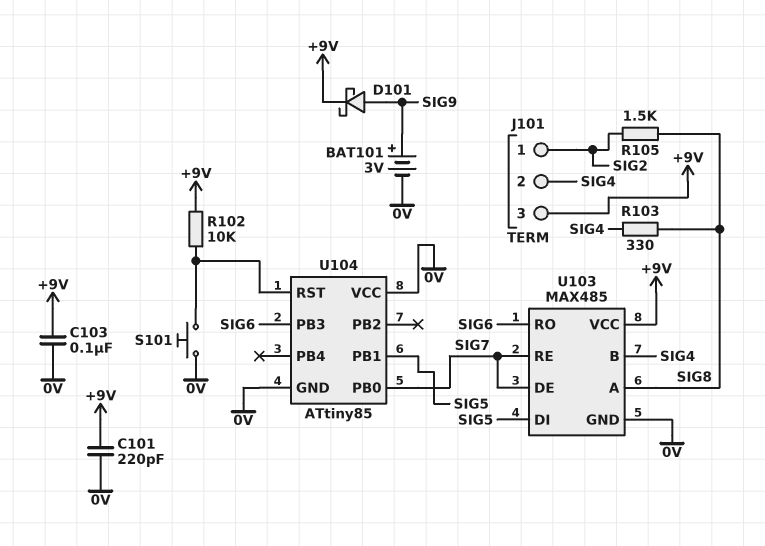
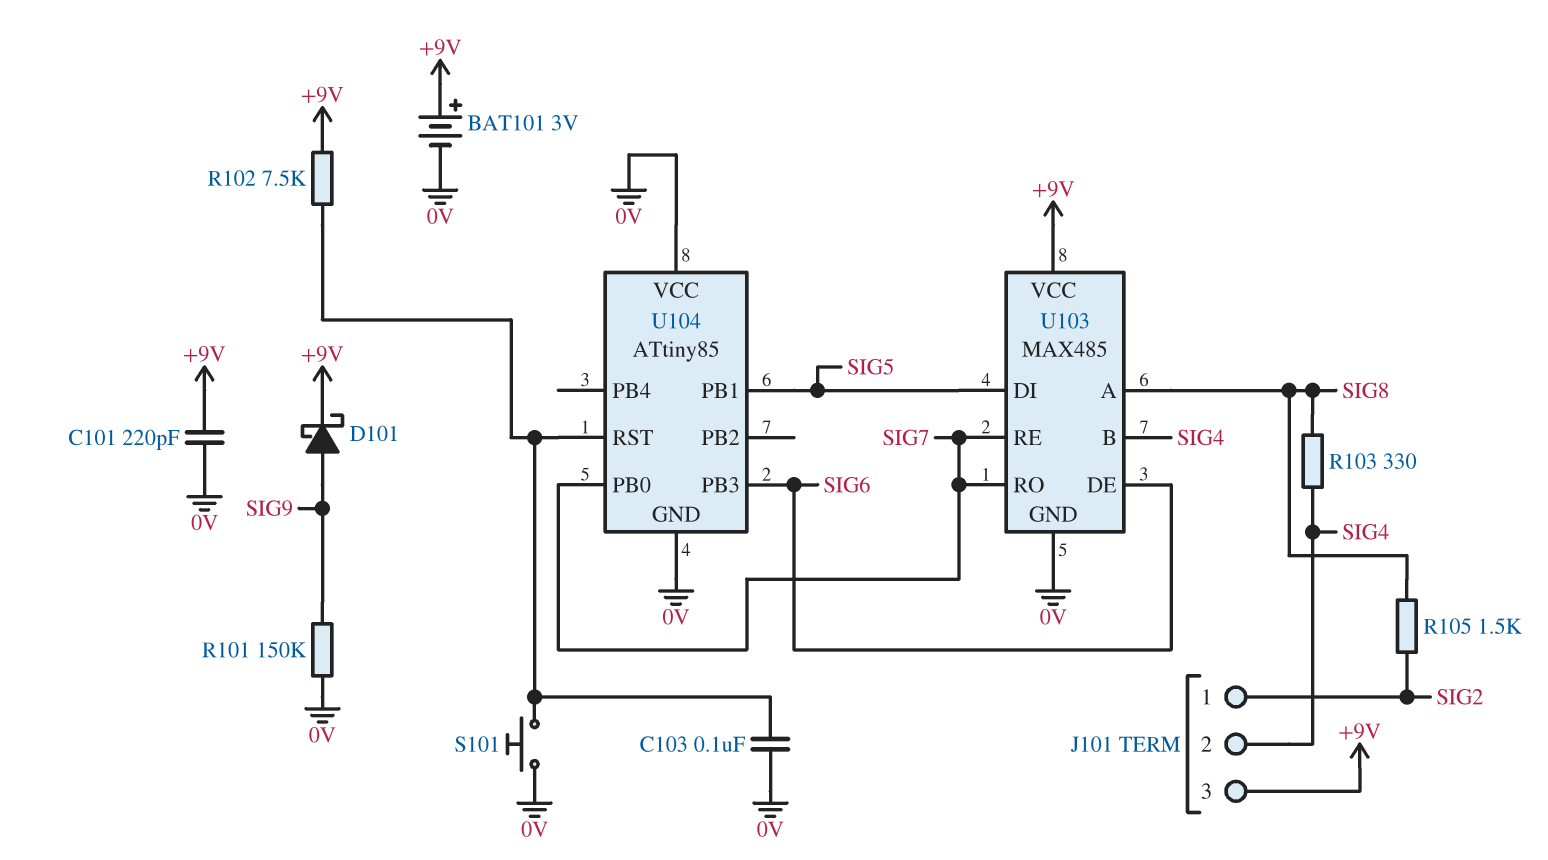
BAT101: 3V (plus SIG9, minus 0V) -> 3V (plus +9V, minus 0V)
C103: 100nF (+9V, 0V) -> 100nF (0V, U104/RST)
R101: none -> 150k (0V, SIG9)
R102: 10k (+9V, U104/RST) -> 7.5k (+9V, U104/RST)
U103 pin DE: SIG7 -> SIG6
U103 pin RO: SIG6 -> SIG7

